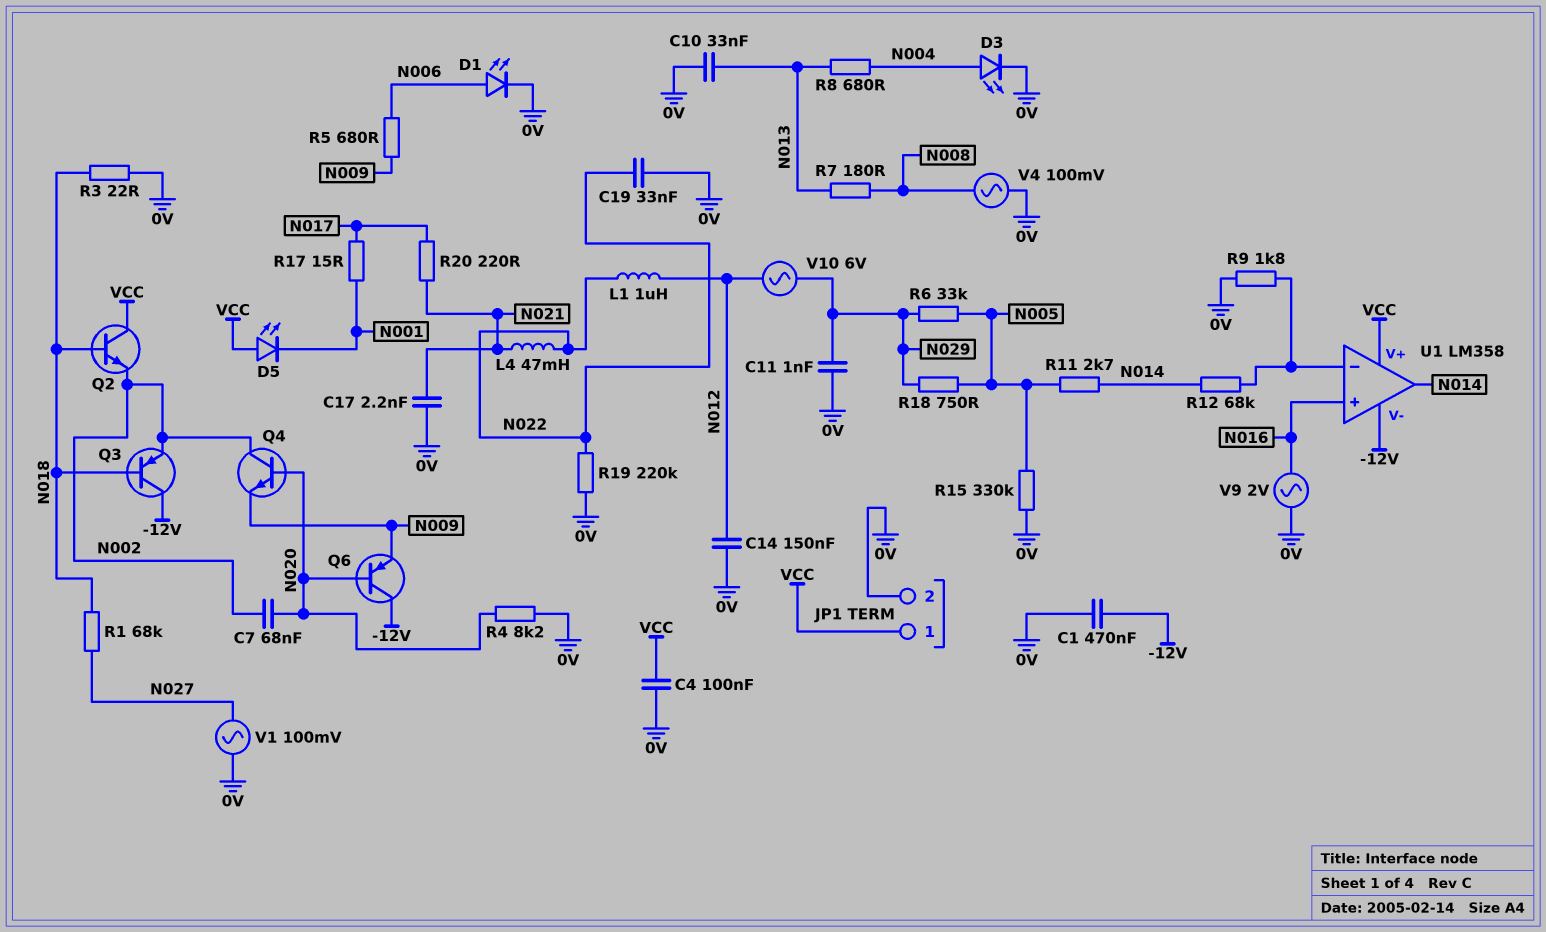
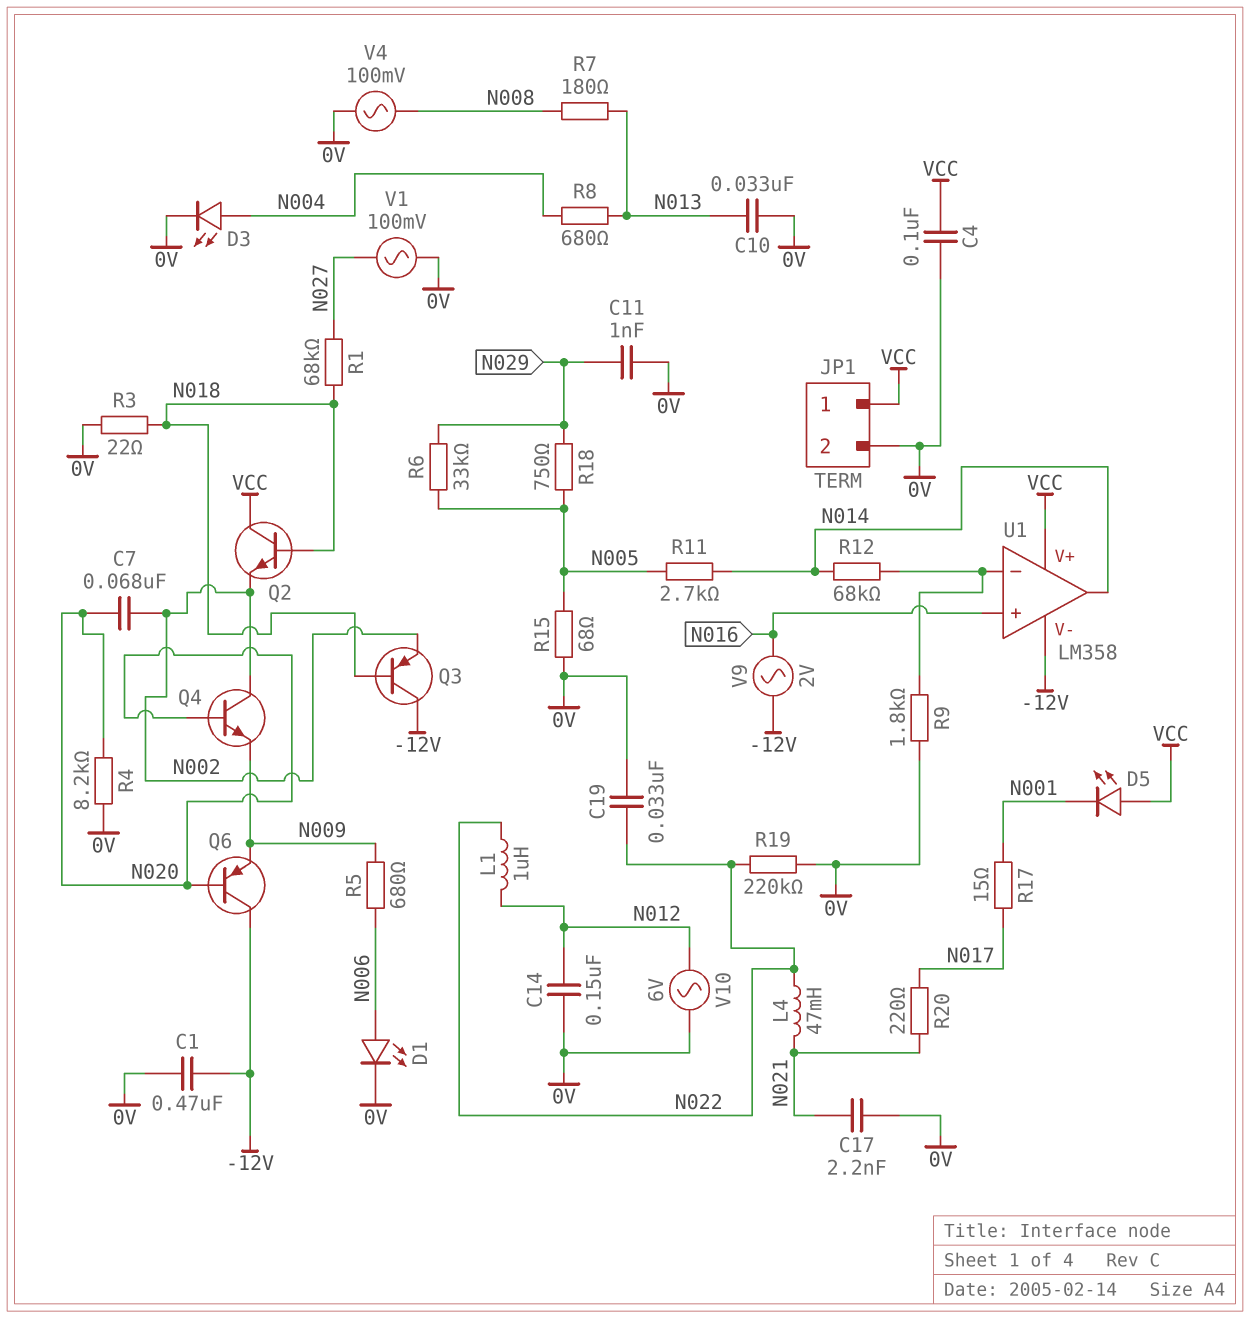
R15: 330k (0V, N005) -> 68 (0V, N005)
V9: AC 2V (0V, N016) -> AC 2V (-12V, N016)
V10: AC 6V (N012, N029) -> AC 6V (0V, N012)

